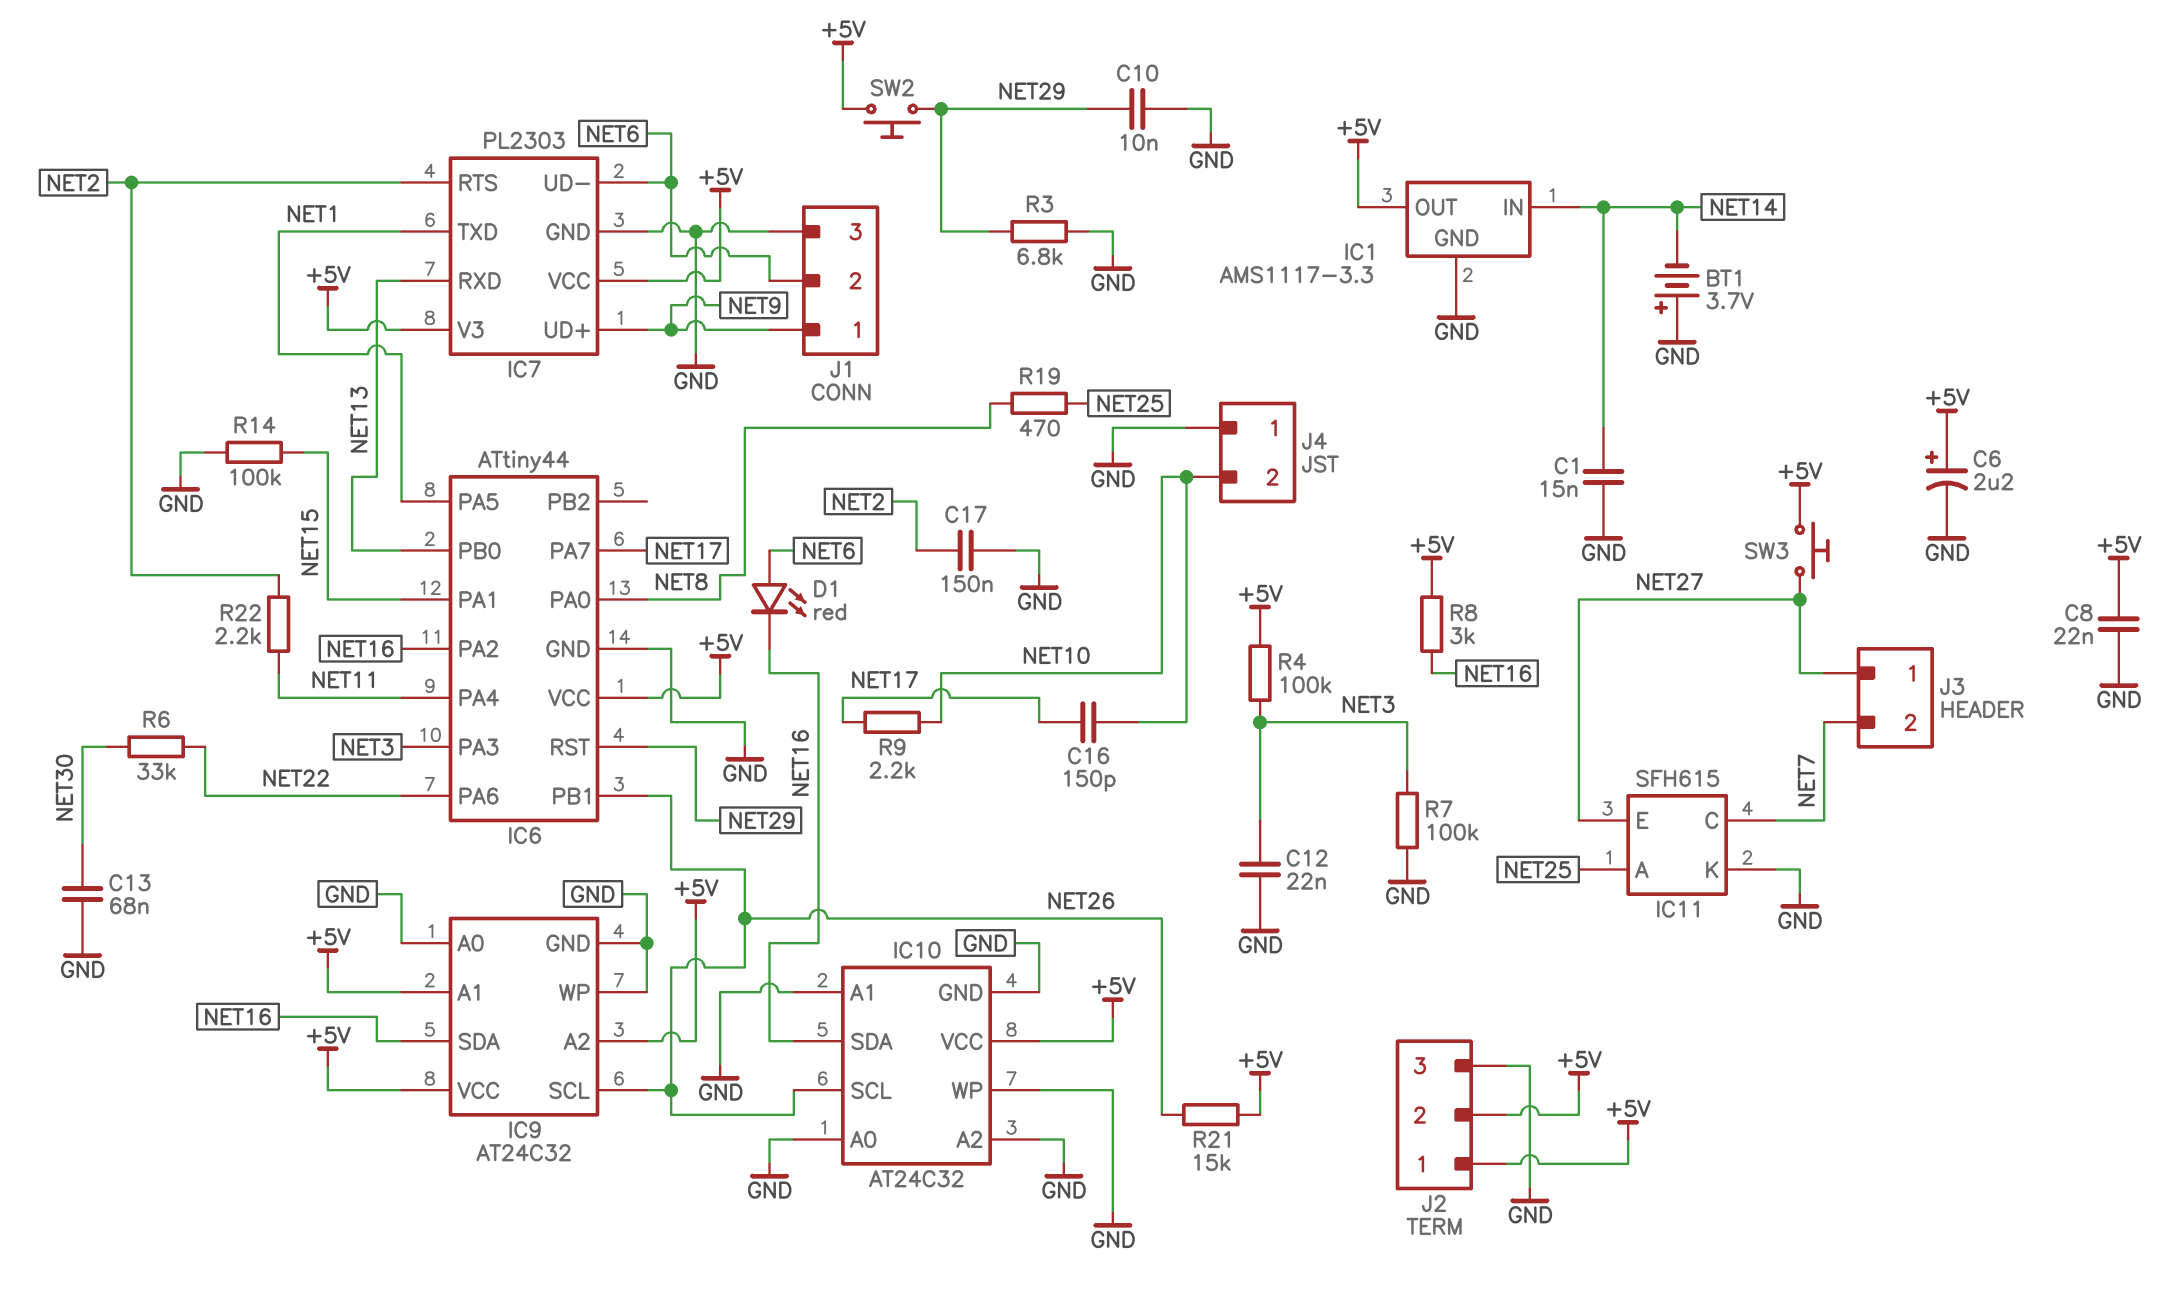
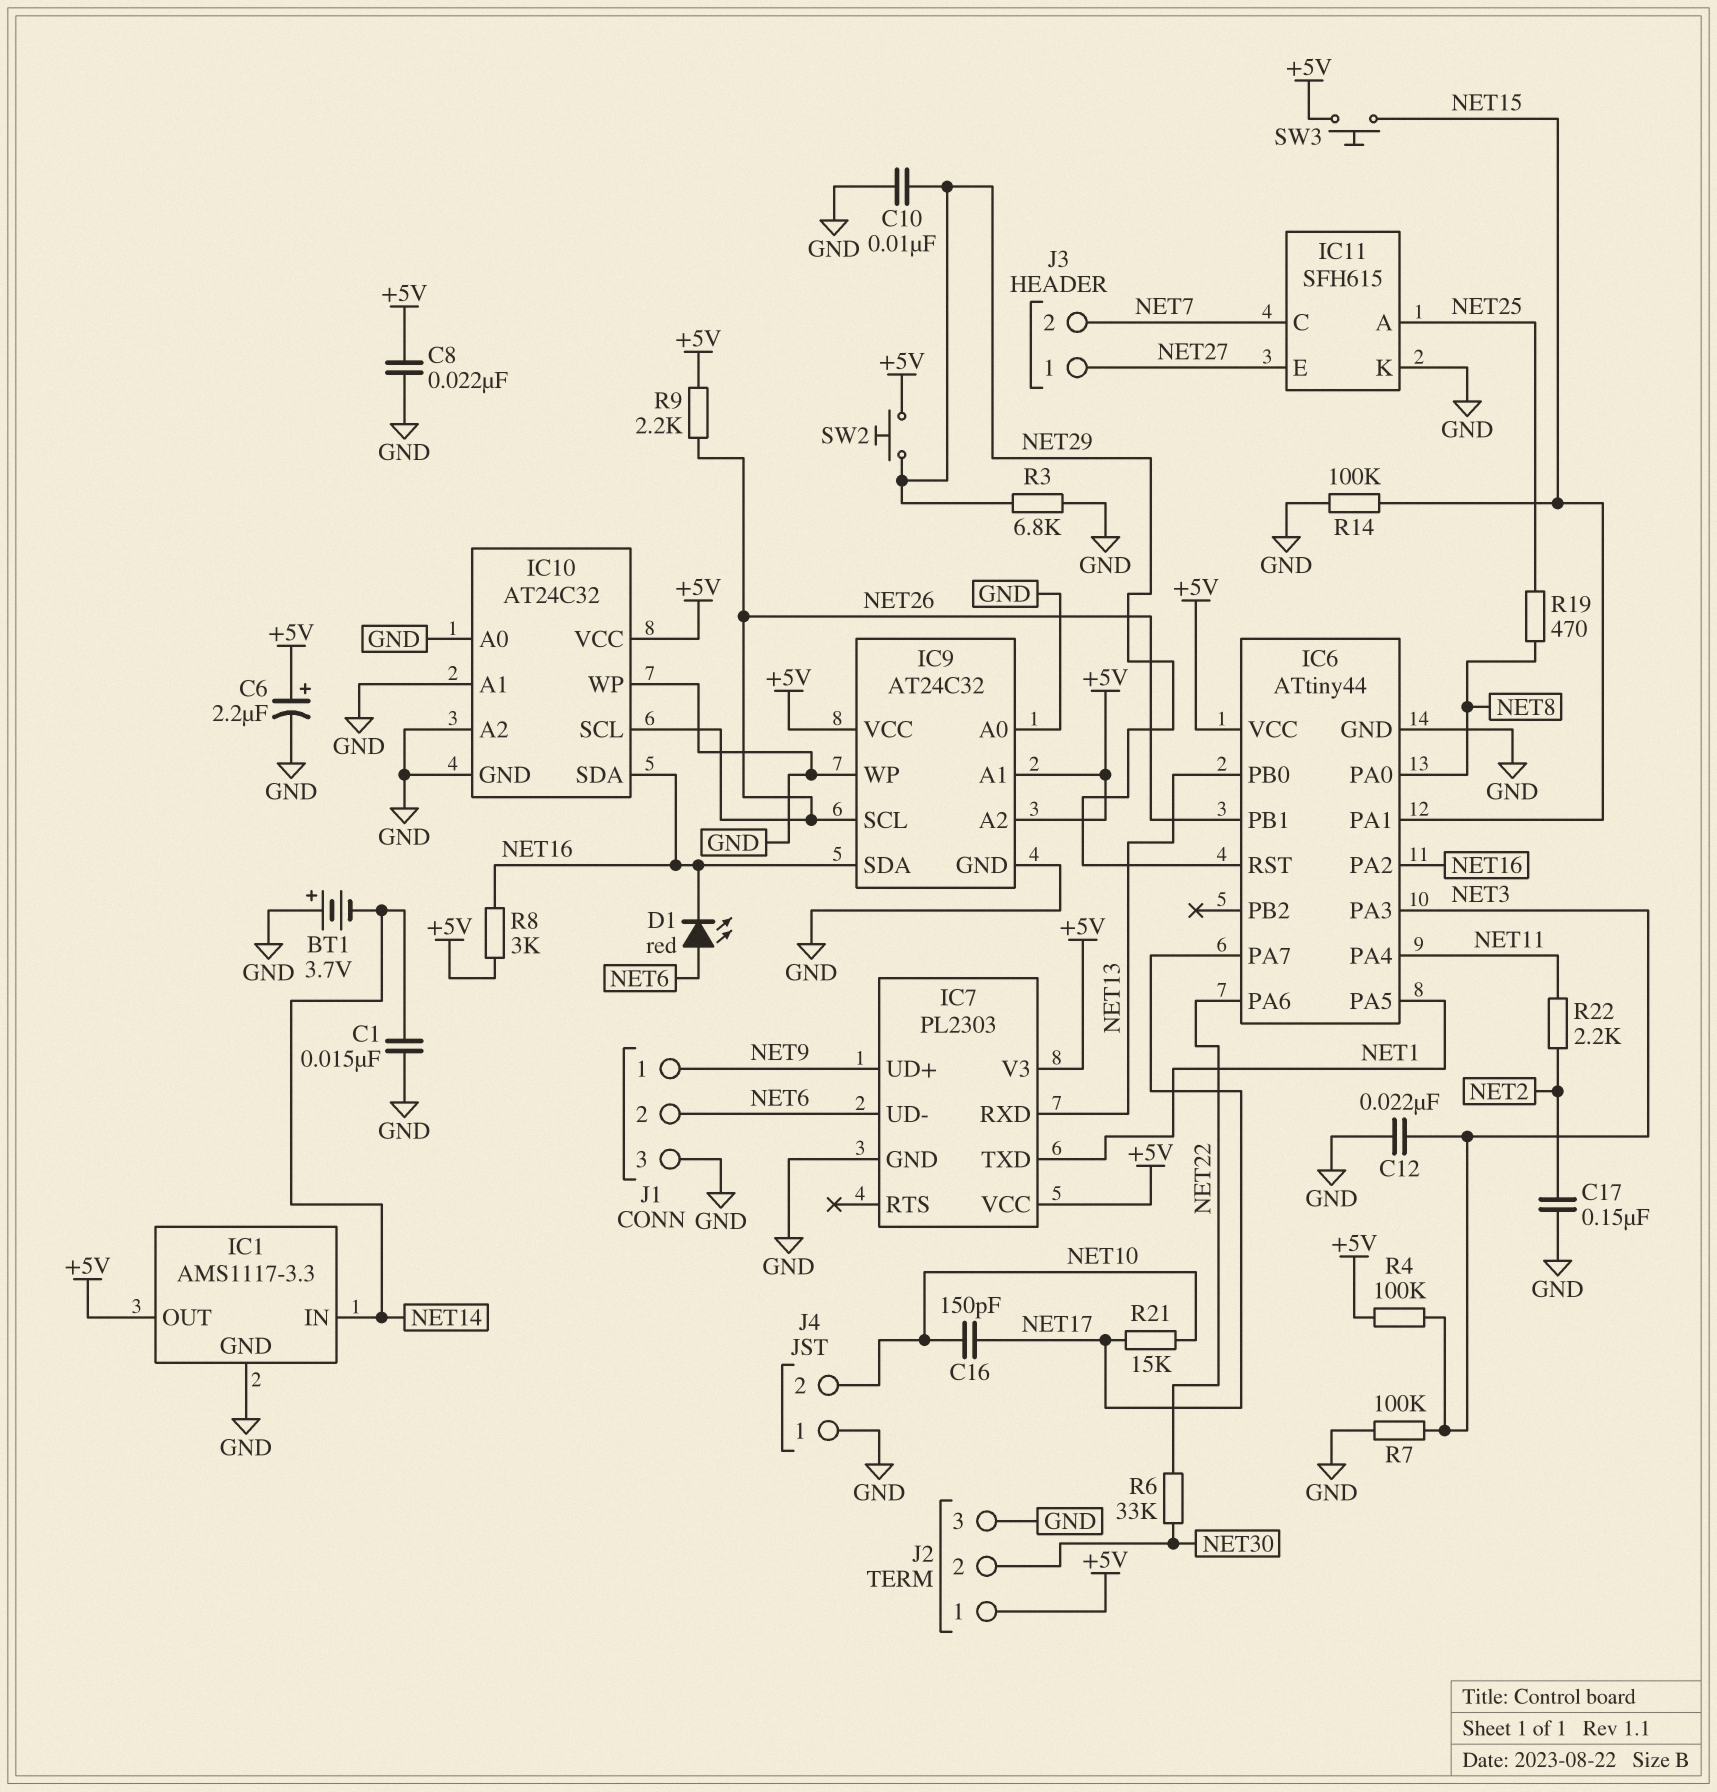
C13: 68nF (GND, NET30) -> none
IC7 pin RTS: NET2 -> none
J2 pin 2: +5V -> NET30
R9: 2.2k (NET10, NET17) -> 2.2k (+5V, NET26)
R21: 15k (+5V, NET26) -> 15k (NET10, NET17)
SW3: button (+5V, NET27) -> button (+5V, NET15)

